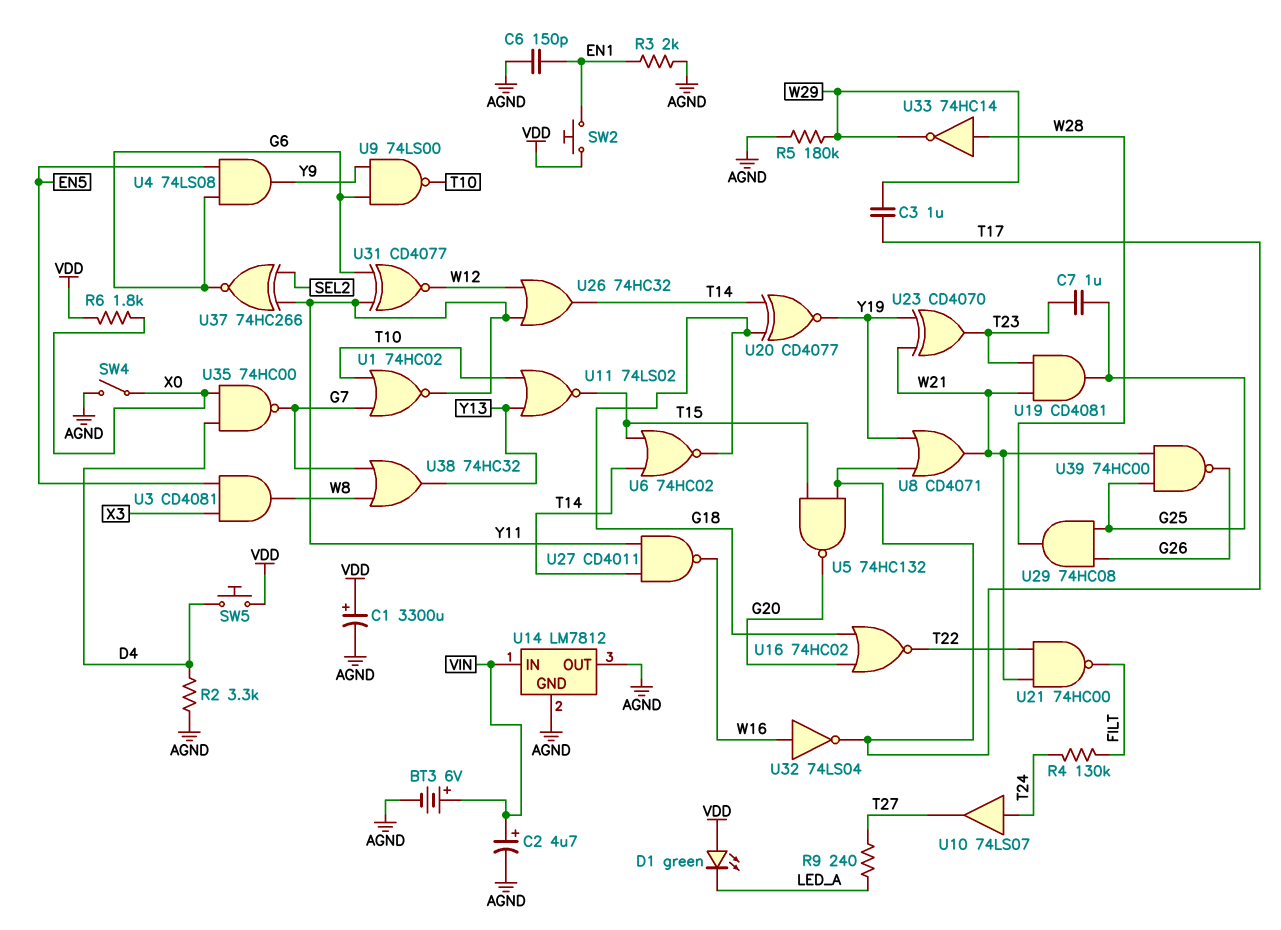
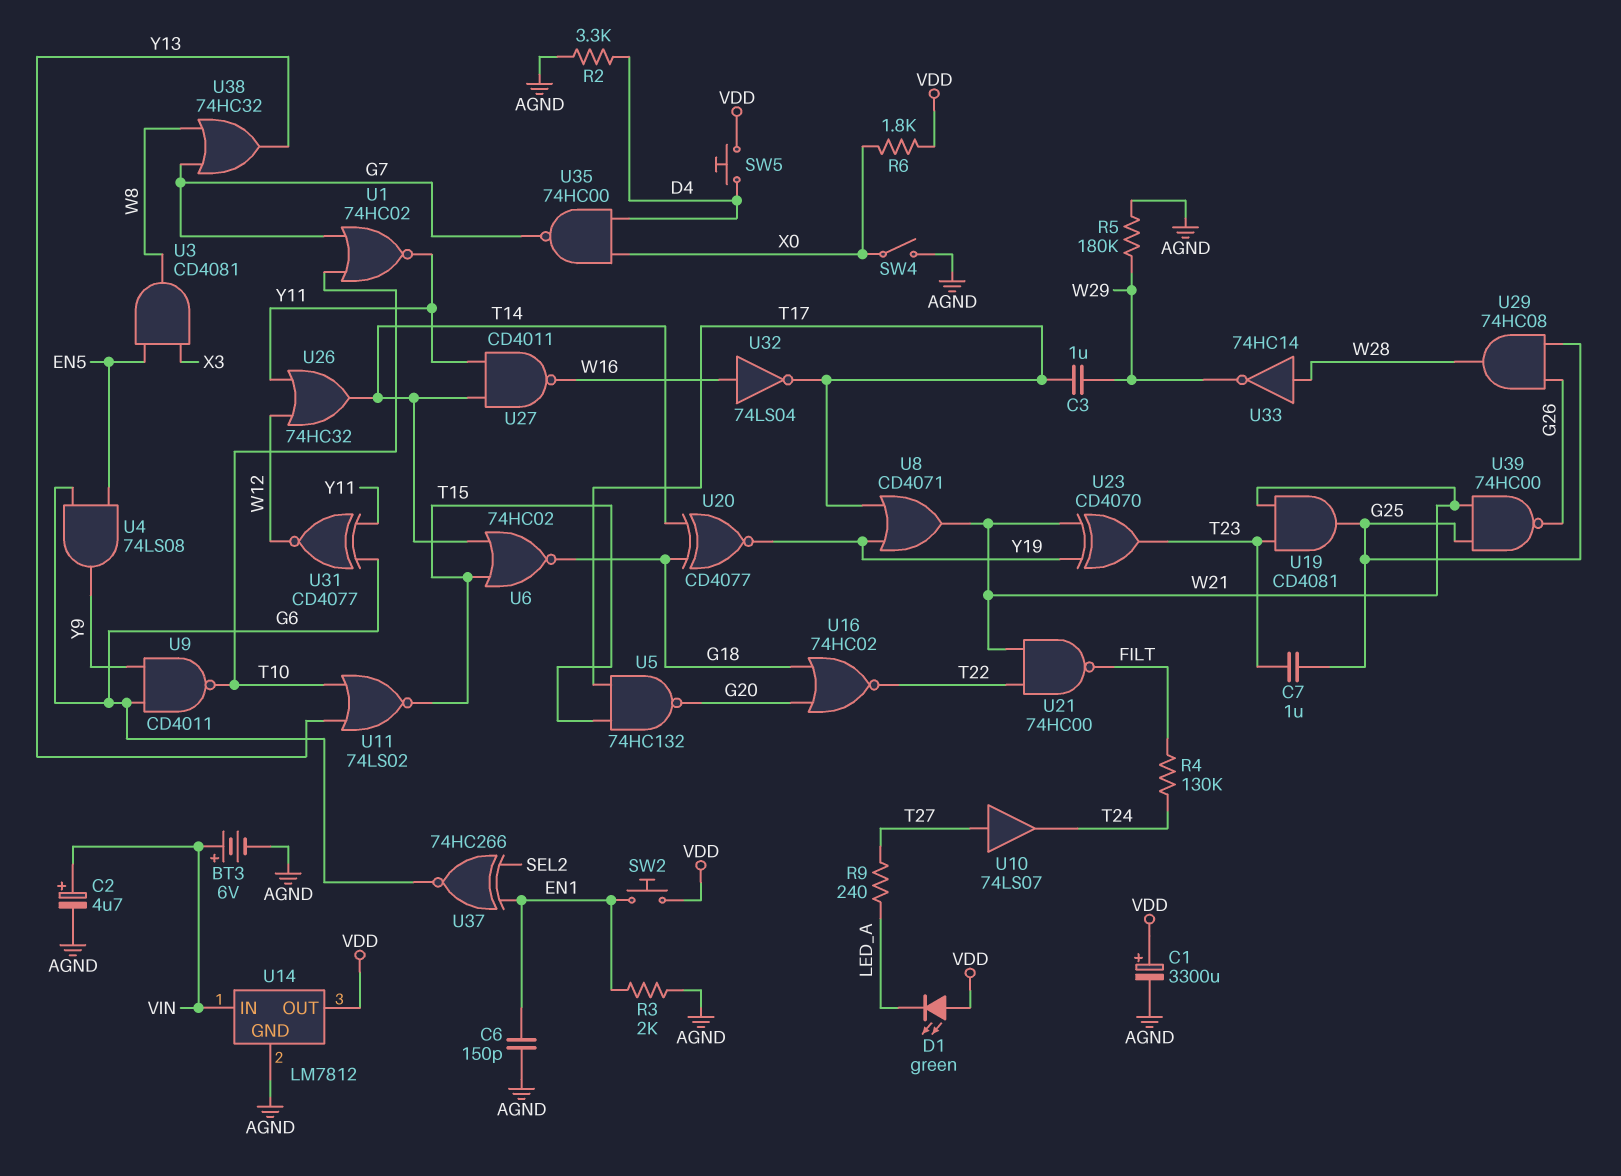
U9: NAND 74LS00 (in G6, in Y9, out T10) -> NAND CD4011 (in G6, in Y9, out T10)
U10: buffer 74LS07 (in T24, out T27) -> buffer 74LS07 (in T27, out T24)
U14 pin OUT: AGND -> VDD
U37: XNOR 74HC266 (in SEL2, in Y11, out G6) -> XNOR 74HC266 (in EN1, in SEL2, out G6)

